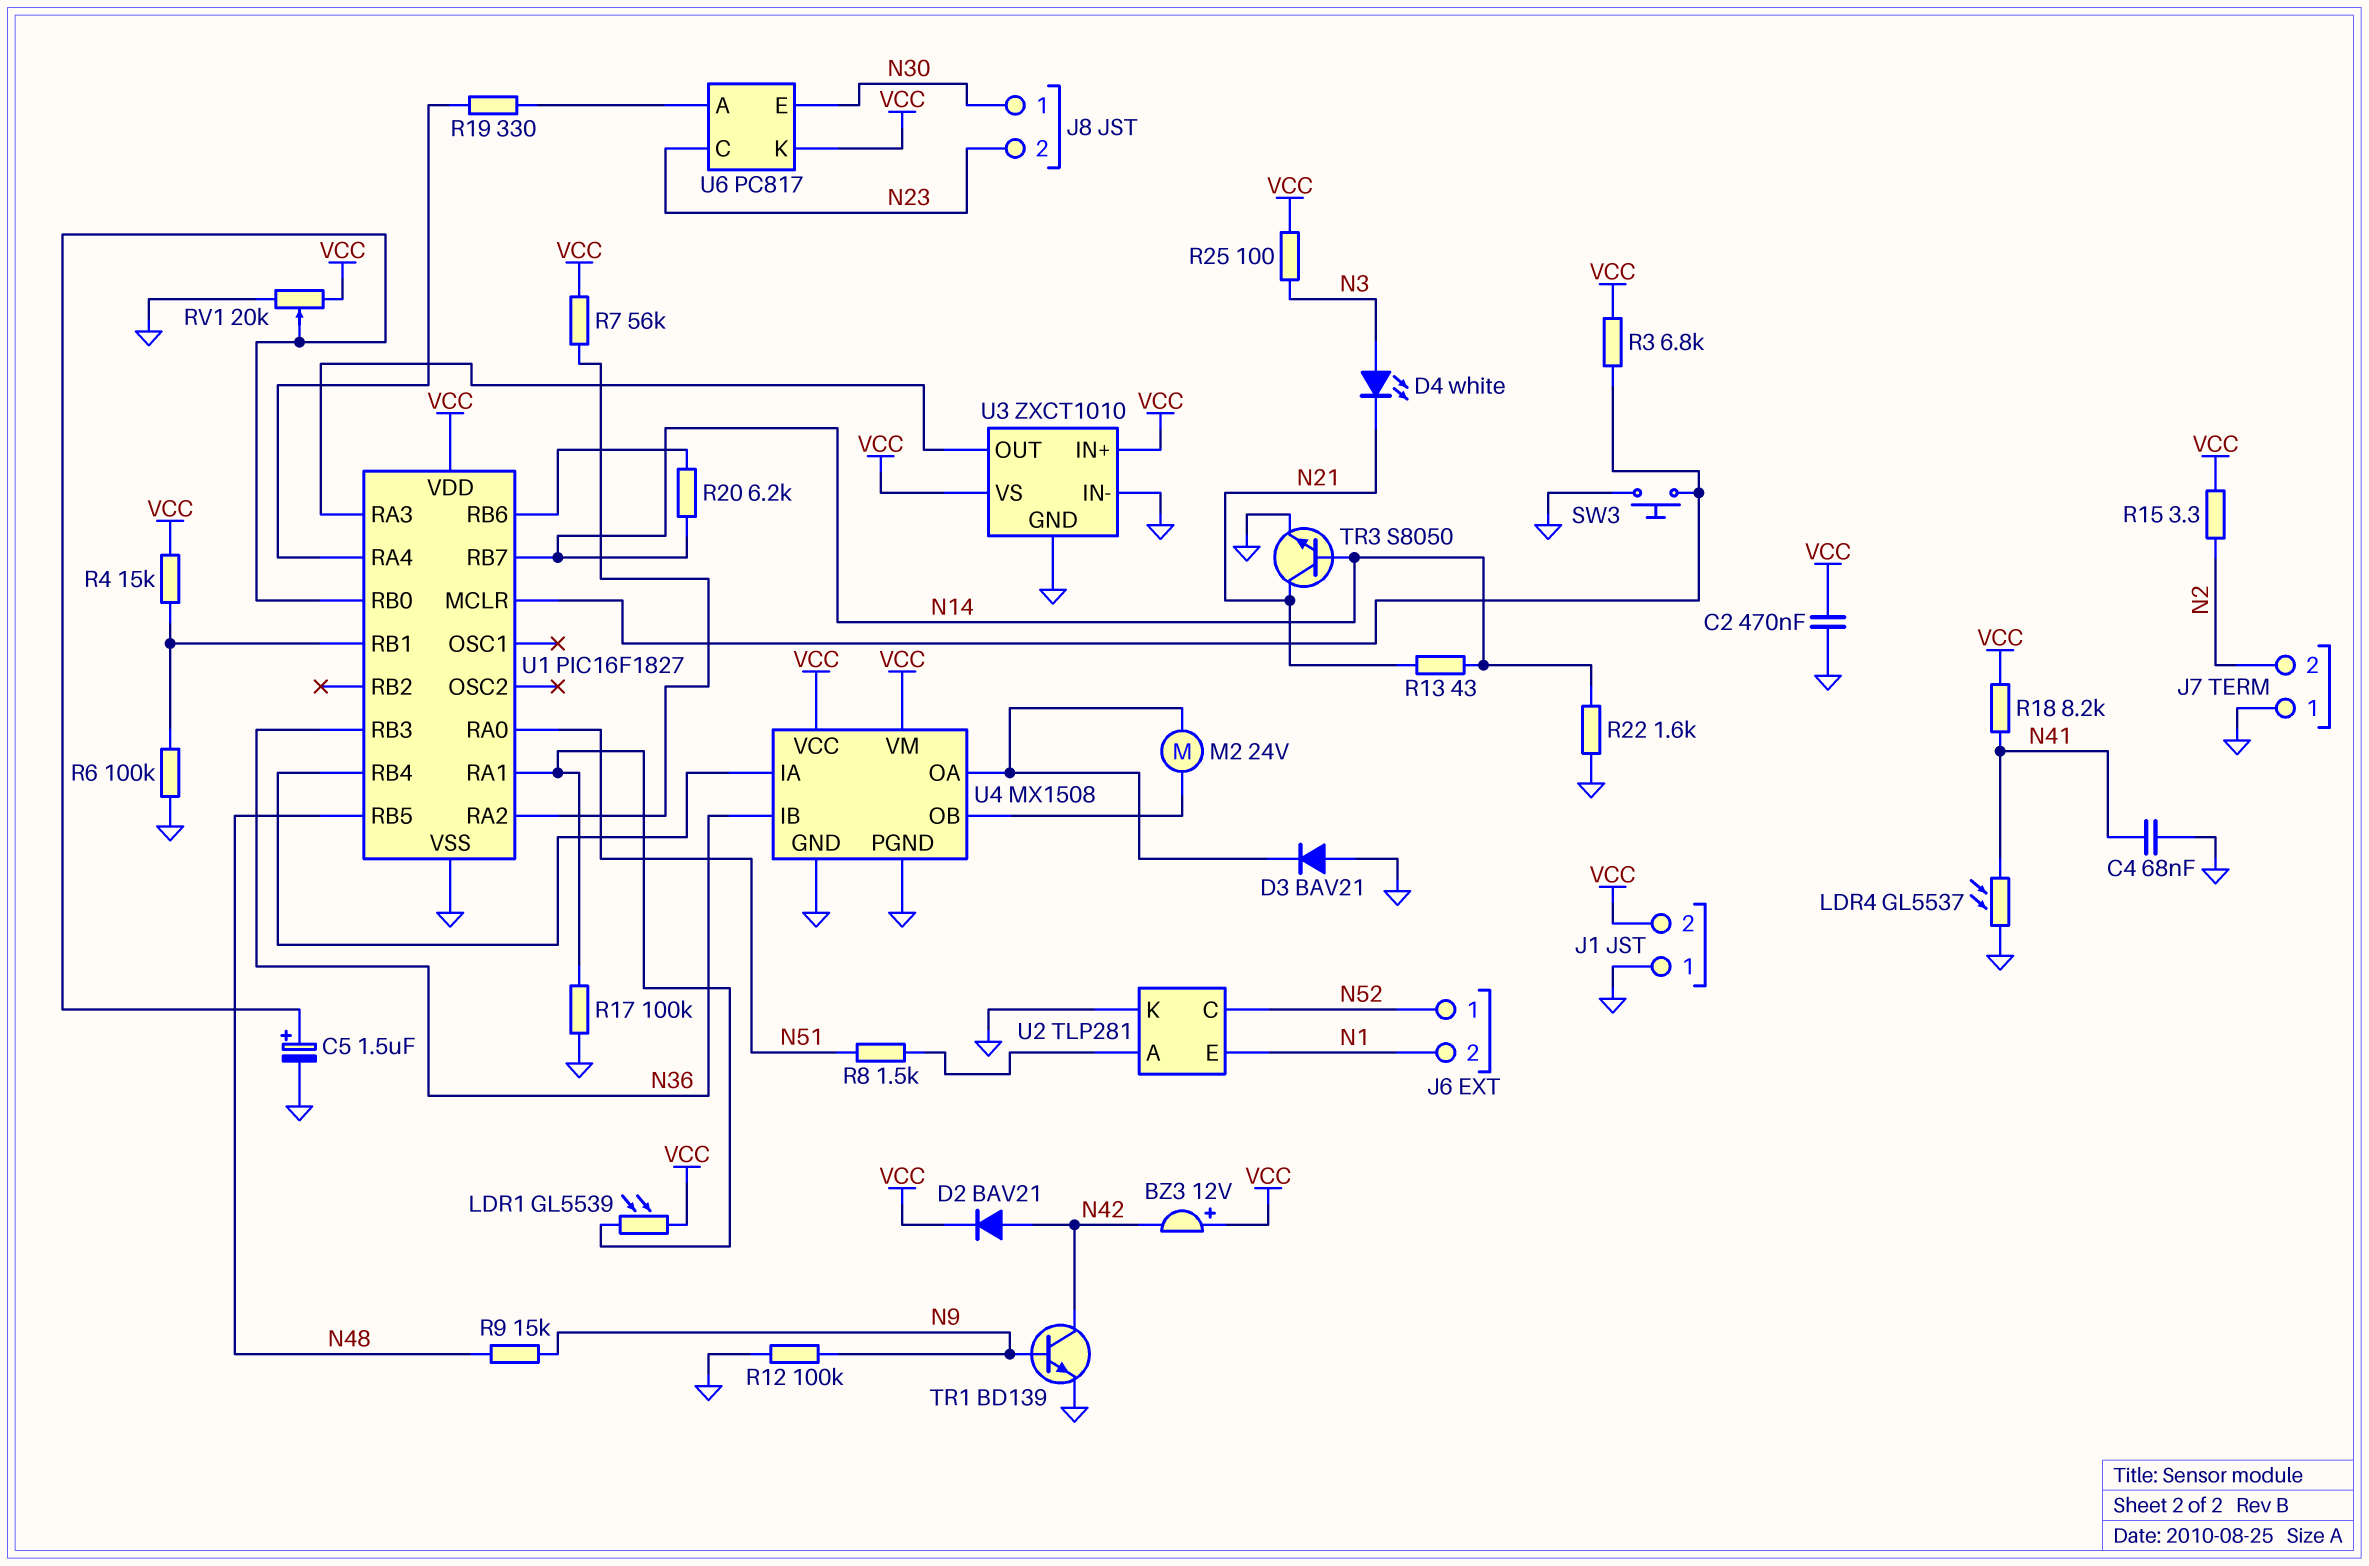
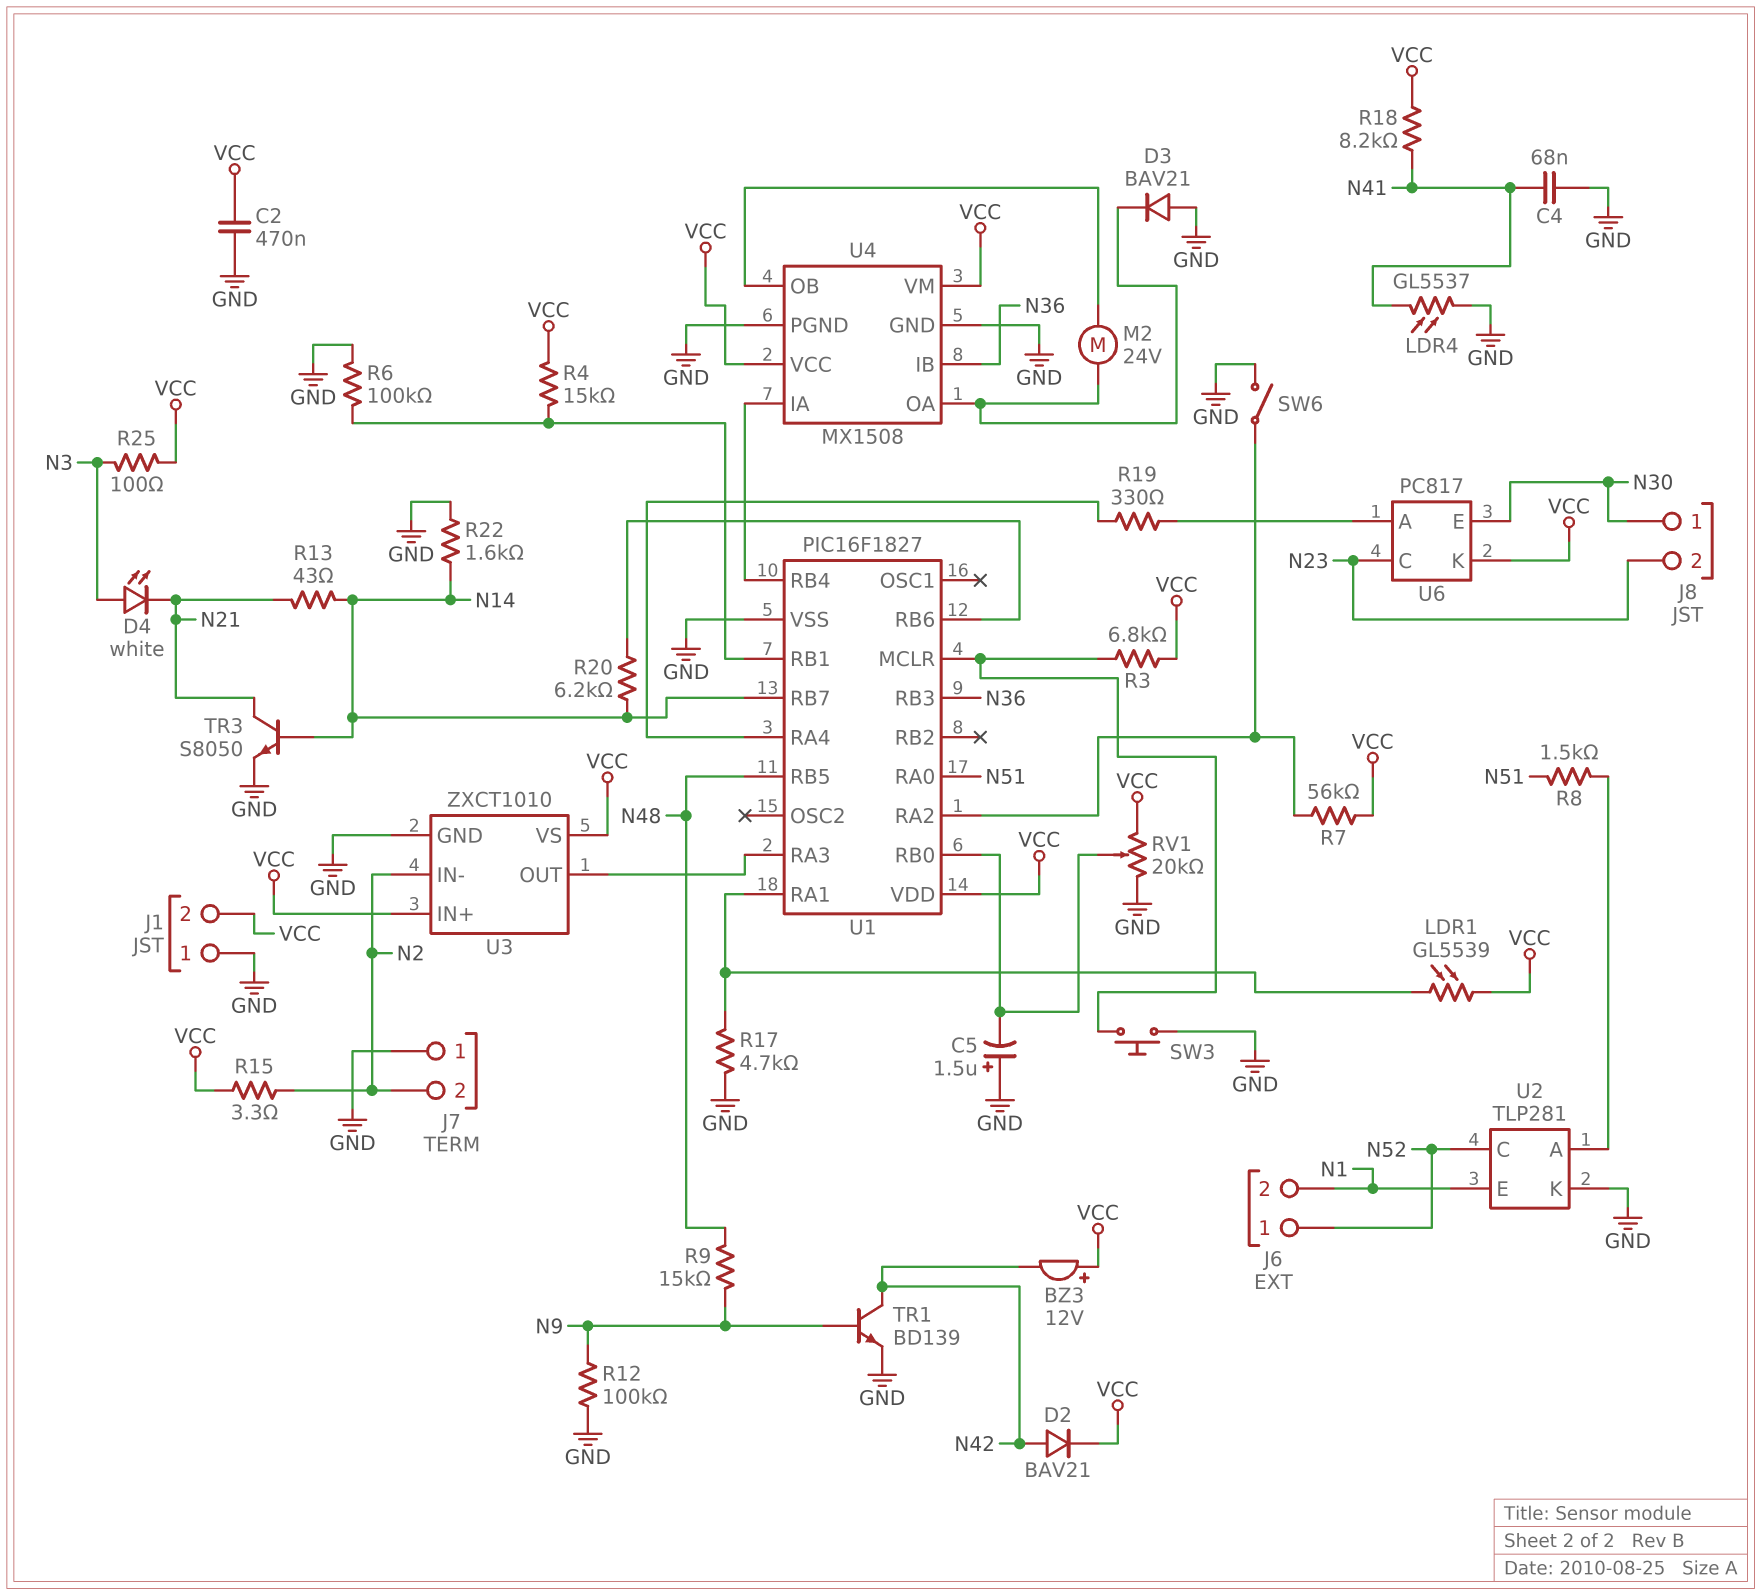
C5: 1.5uF (plus U1/RB0, minus GND) -> 1.5uF (plus GND, minus U1/RB0)
R17: 100k (GND, U1/RA1) -> 4.7k (GND, U1/RA1)
SW6: none -> switch (GND, U1/RA2)
U3 pin IN-: GND -> N2

